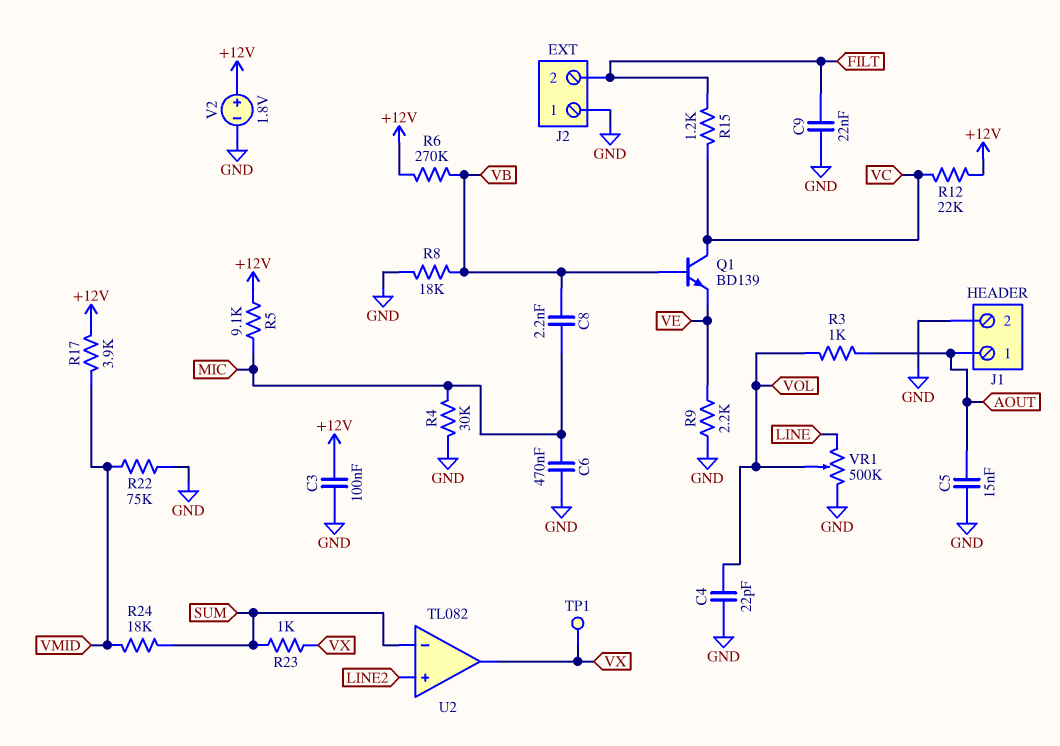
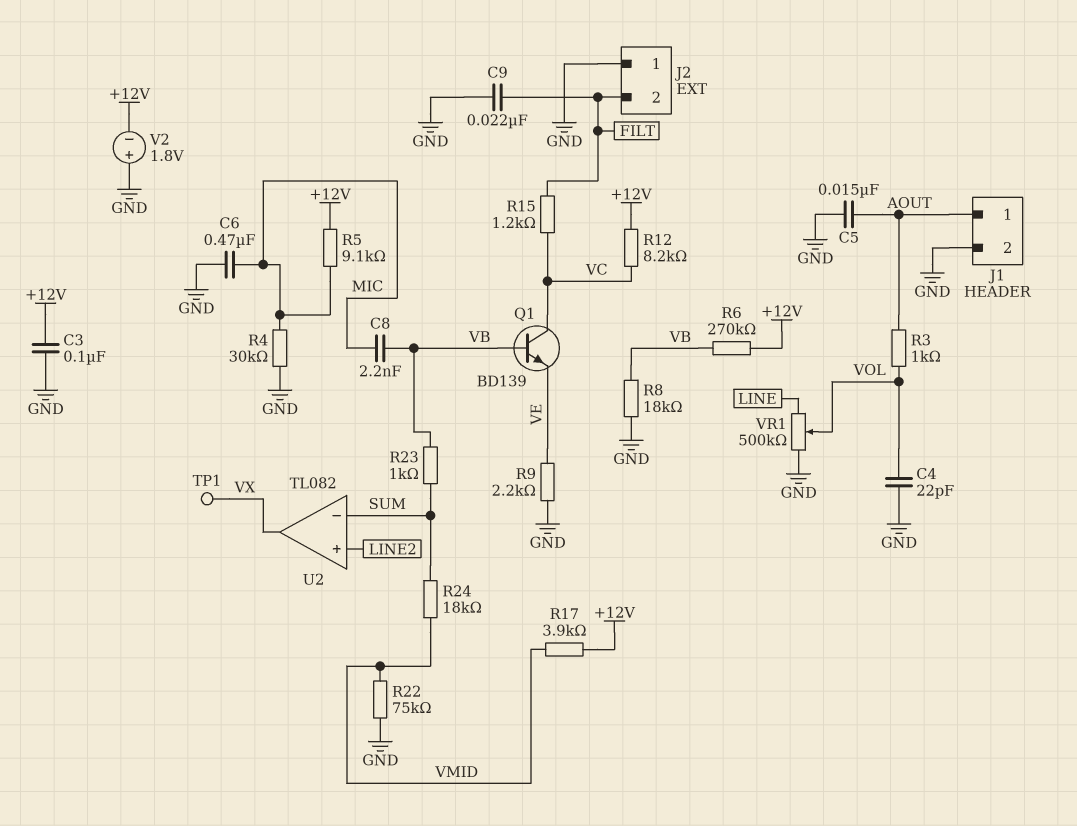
R12: 22k (+12V, VC) -> 8.2k (+12V, VC)
R23: 1k (SUM, VX) -> 1k (SUM, VB)
V2: 1.8V (plus +12V, minus GND) -> 1.8V (plus GND, minus +12V)

